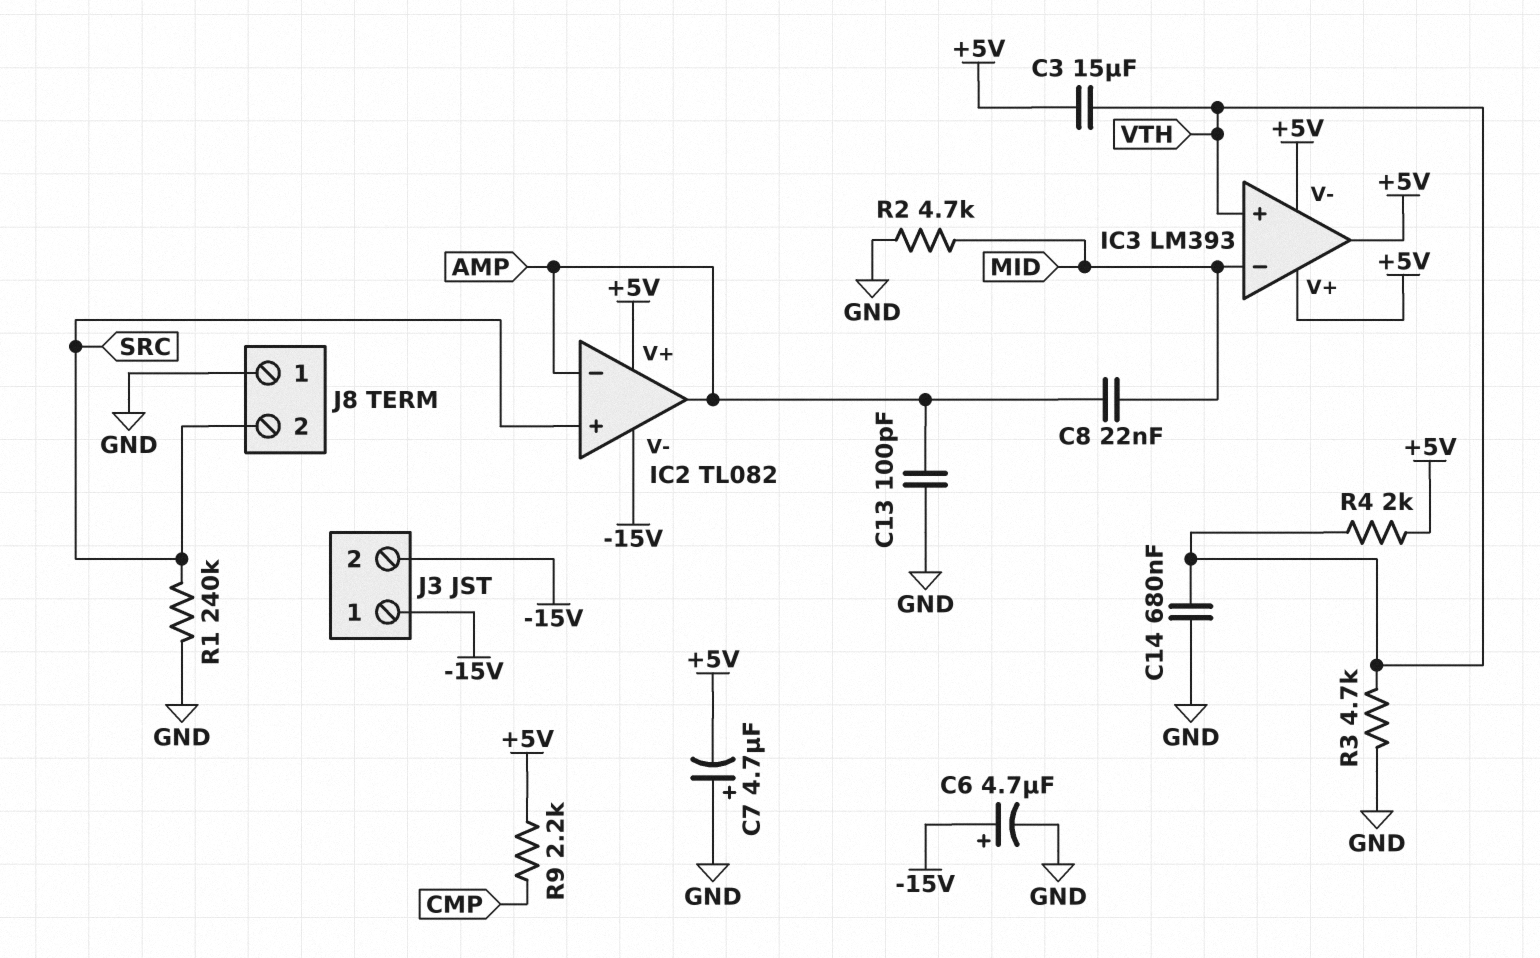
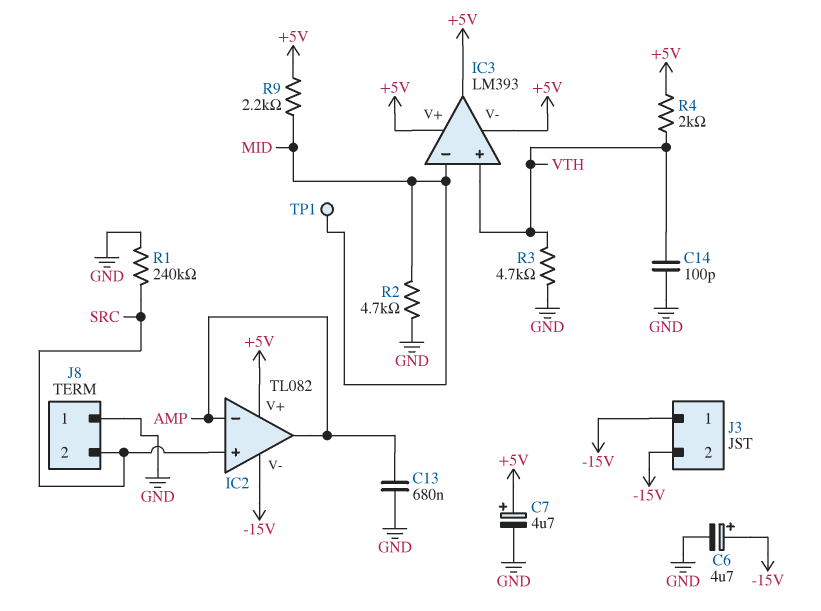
C3: 15uF (+5V, VTH) -> none
C7: 4.7uF (plus GND, minus +5V) -> 4.7uF (plus +5V, minus GND)
C8: 22nF (AMP, MID) -> none
C13: 100pF (AMP, GND) -> 680nF (AMP, GND)
C14: 680nF (GND, VTH) -> 100pF (GND, VTH)
R9: 2.2k (+5V, CMP) -> 2.2k (+5V, MID)
TP1: none -> test point (MID)

